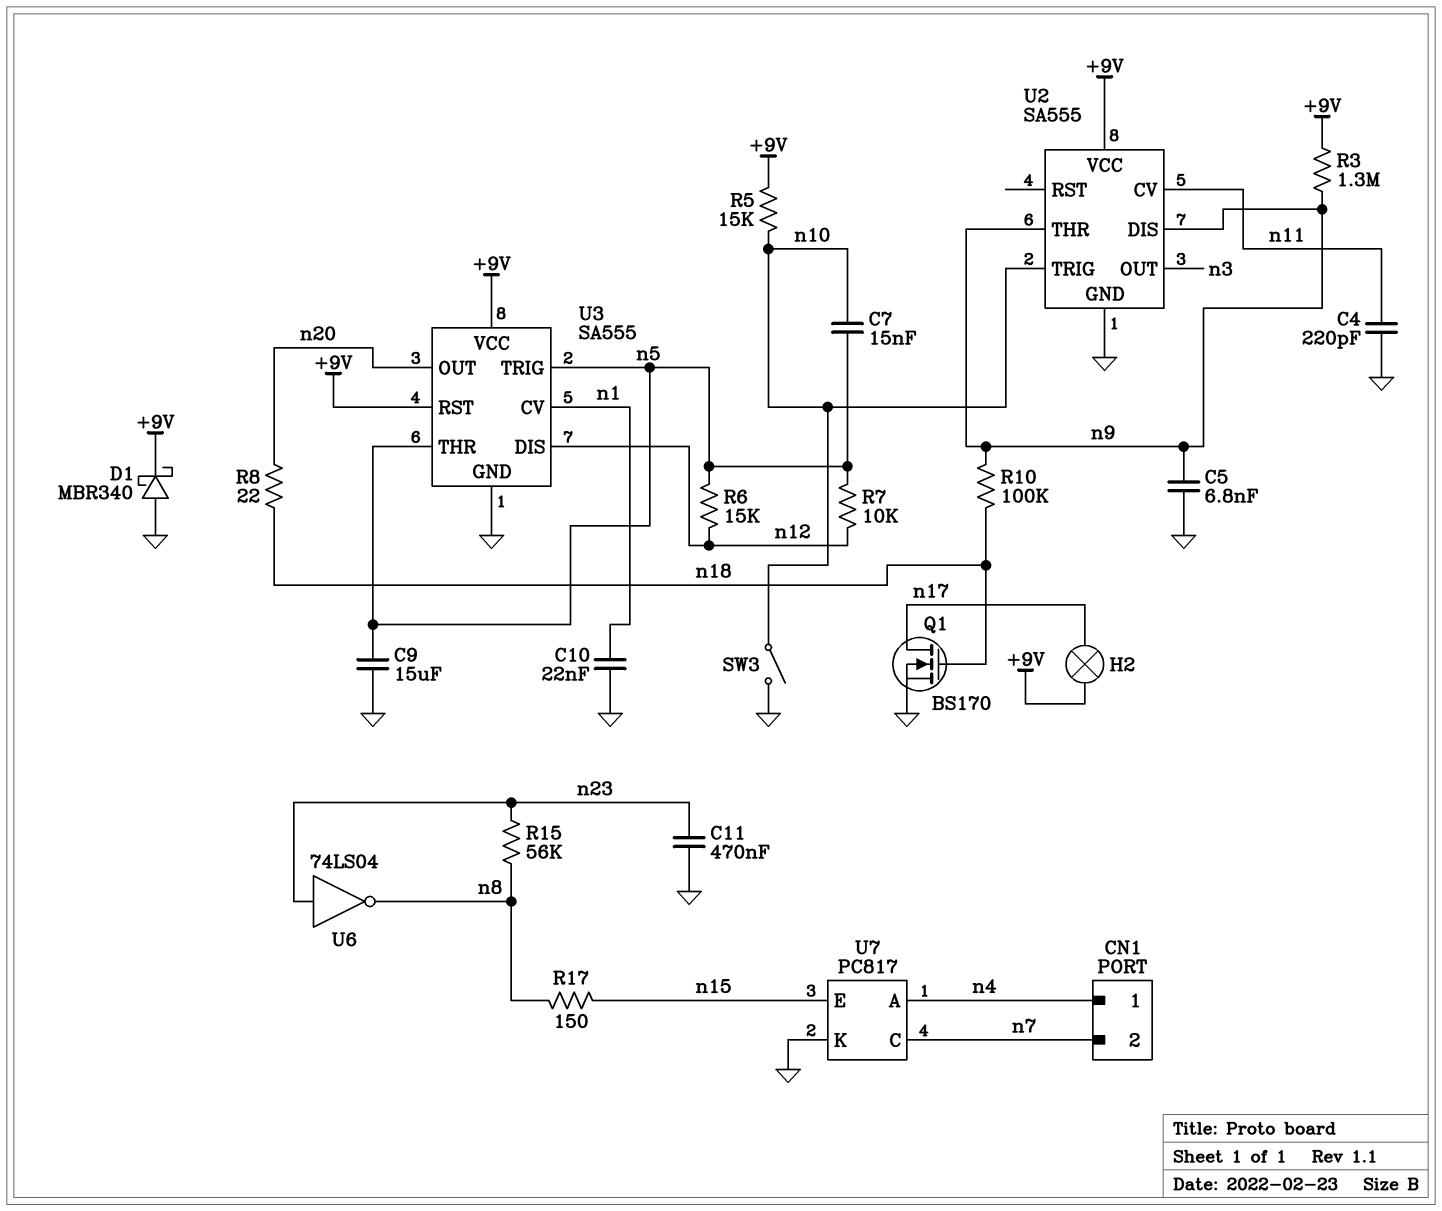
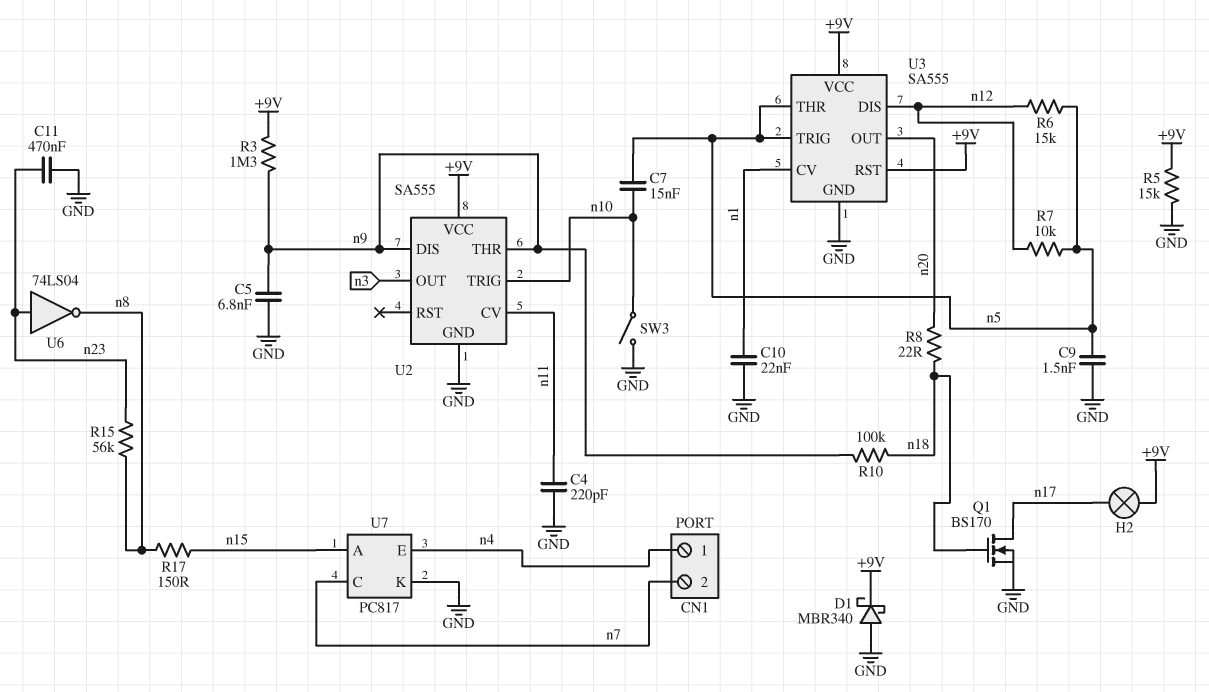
C9: 15uF (GND, n5) -> 1.5nF (GND, n5)
R5: 15k (+9V, n10) -> 15k (+9V, GND)
U7 pin A: n4 -> n15
U7 pin E: n15 -> n4

